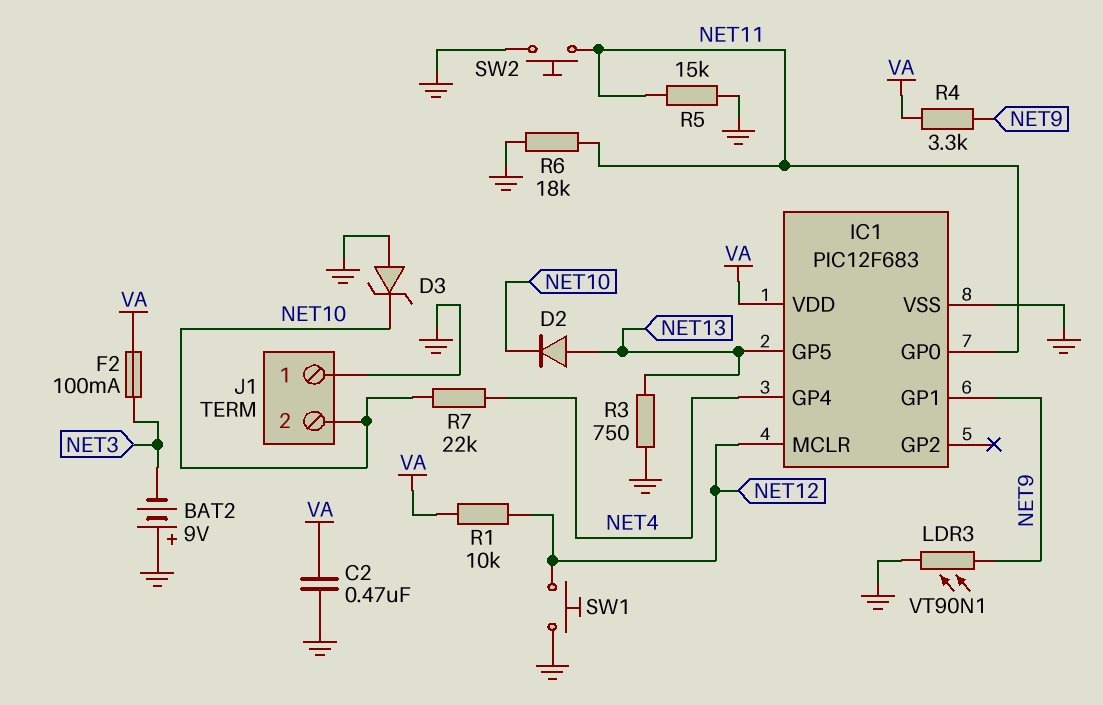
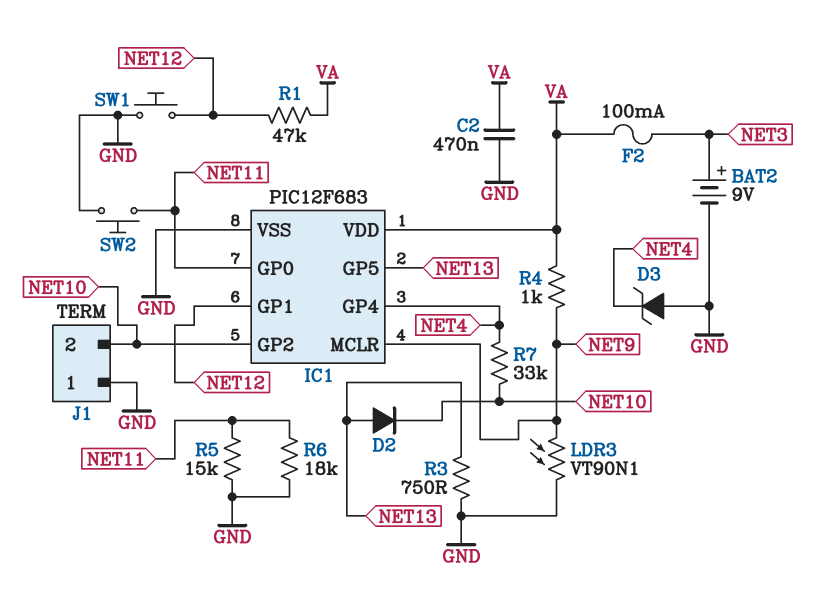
BAT2: 9V (plus GND, minus NET3) -> 9V (plus NET3, minus GND)
D3: zener (A GND, K NET10) -> zener (A GND, K NET4)
IC1 pin GP1: NET9 -> NET12
IC1 pin GP2: none -> NET10
IC1 pin MCLR: NET12 -> NET9
R1: 10k (NET12, VA) -> 47k (NET12, VA)
R4: 3.3k (NET9, VA) -> 1k (NET9, VA)
R7: 22k (NET4, NET10) -> 33k (NET4, NET10)

